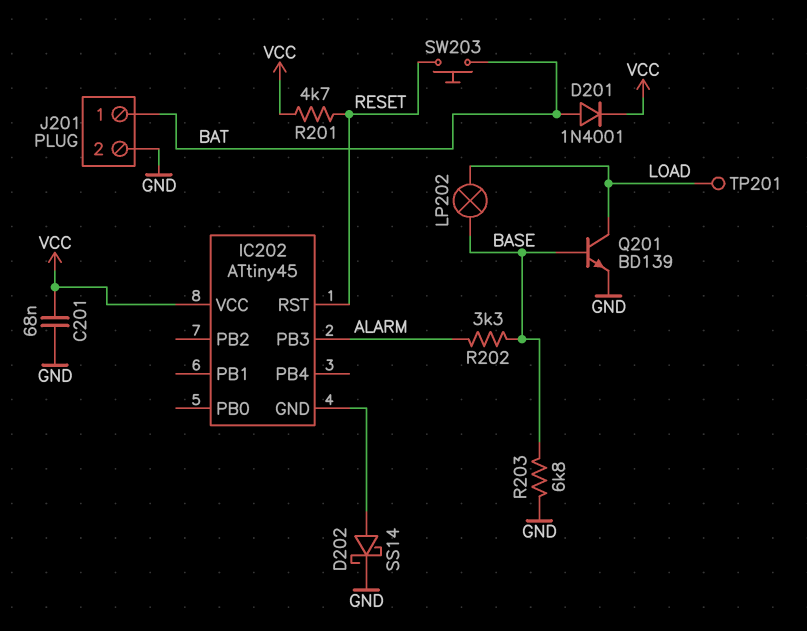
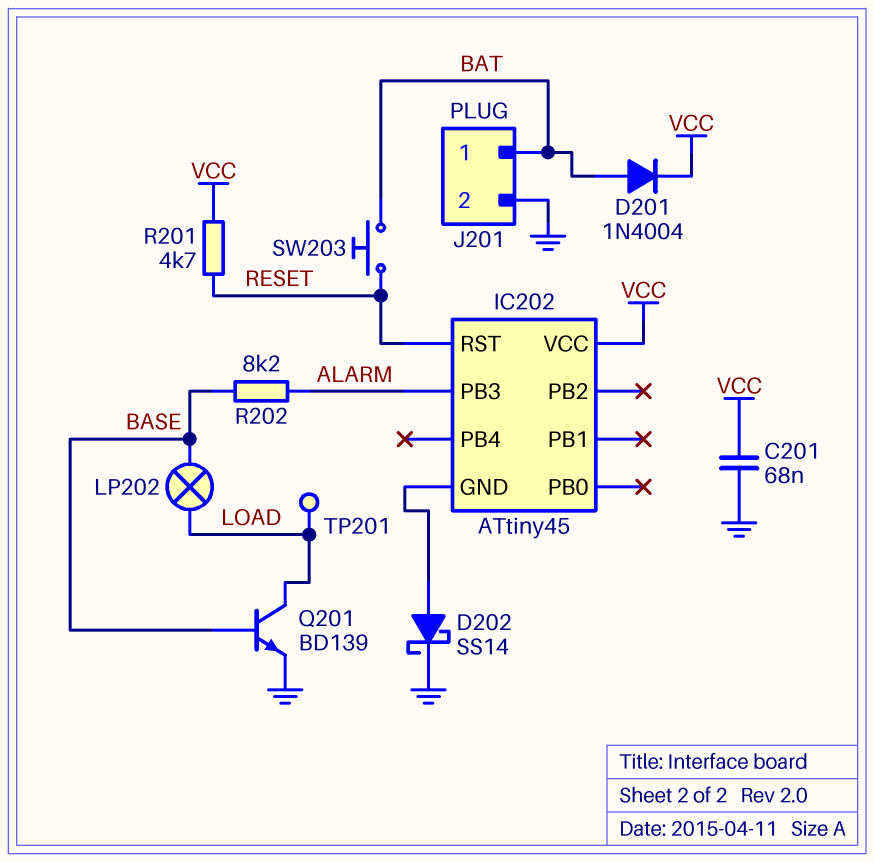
D201: diode 1N4001 (A BAT, K VCC) -> diode 1N4004 (A BAT, K VCC)
R202: 3.3k (ALARM, BASE) -> 8.2k (ALARM, BASE)
R203: 6.8k (BASE, GND) -> none

